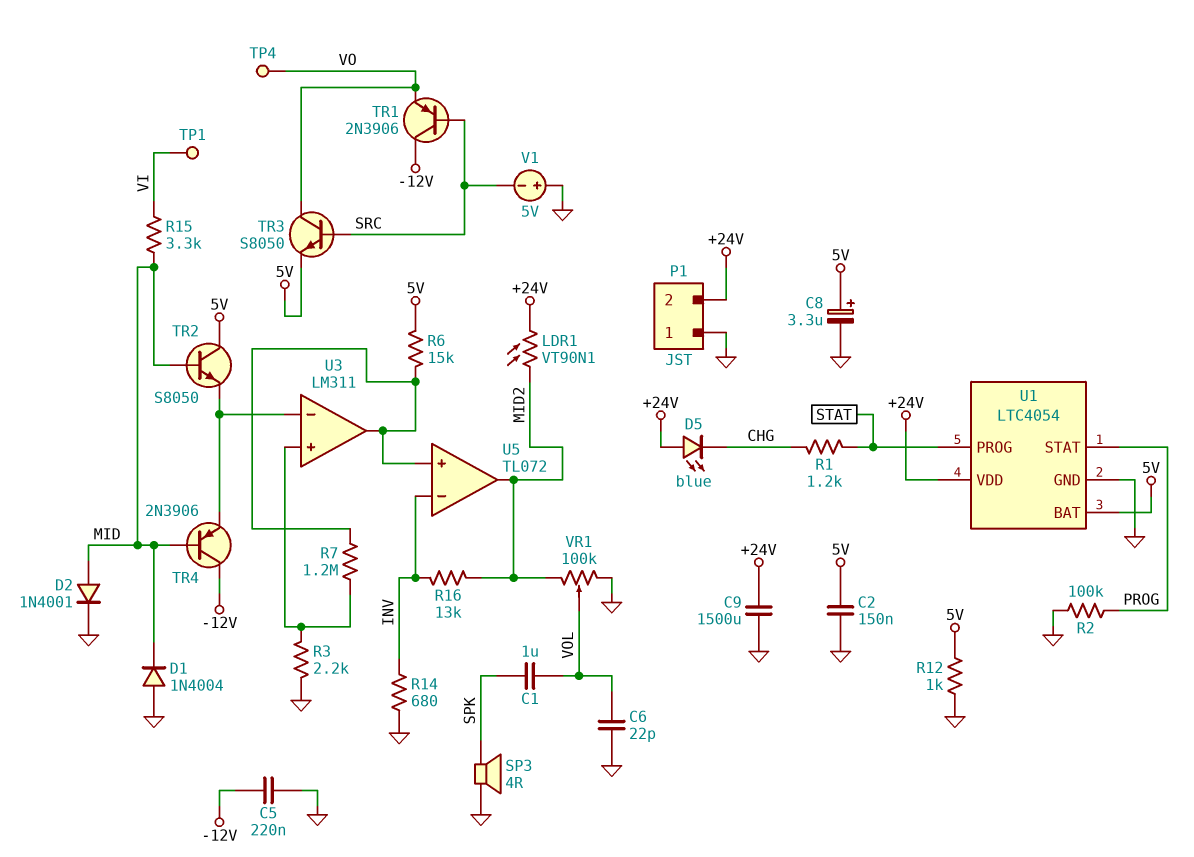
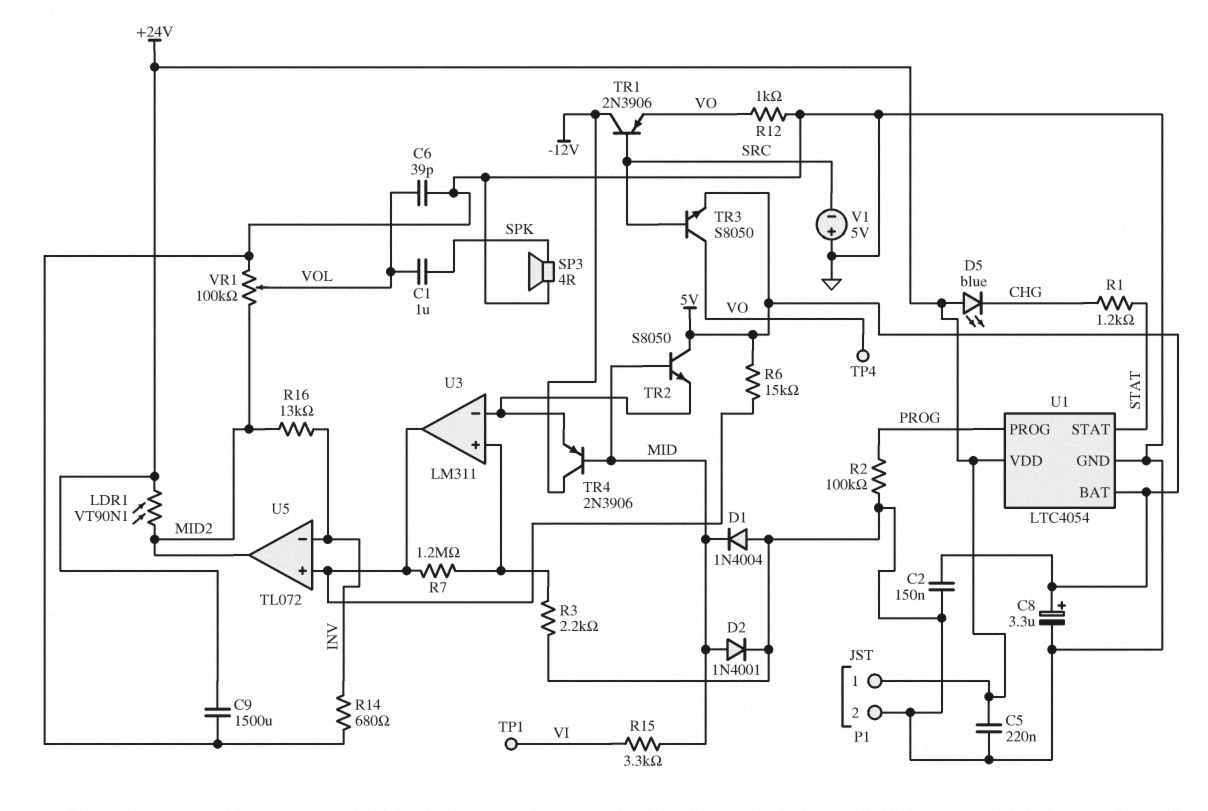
C5: 220nF (-12V, GND) -> 220nF (+24V, GND)
C6: 22pF (GND, VOL) -> 39pF (GND, VOL)
P1 pin 1: GND -> +24V
P1 pin 2: +24V -> GND
R12: 1k (5V, GND) -> 1k (GND, VO)
U1 pin PROG: STAT -> PROG
U1 pin STAT: PROG -> STAT

